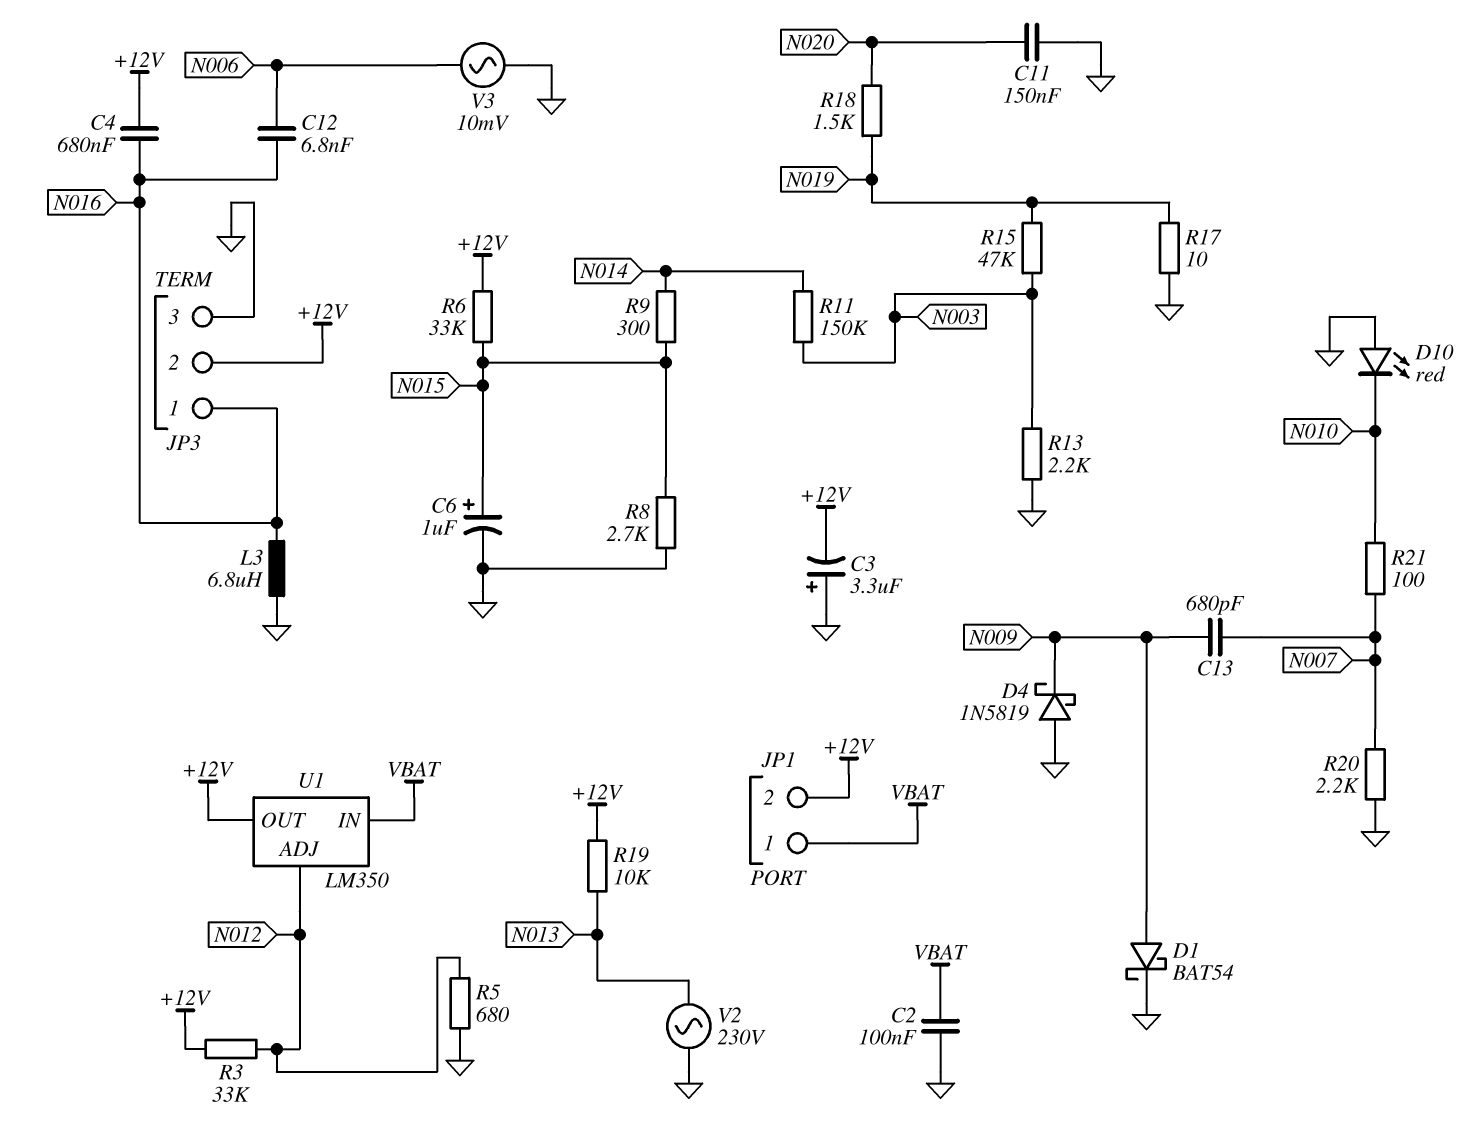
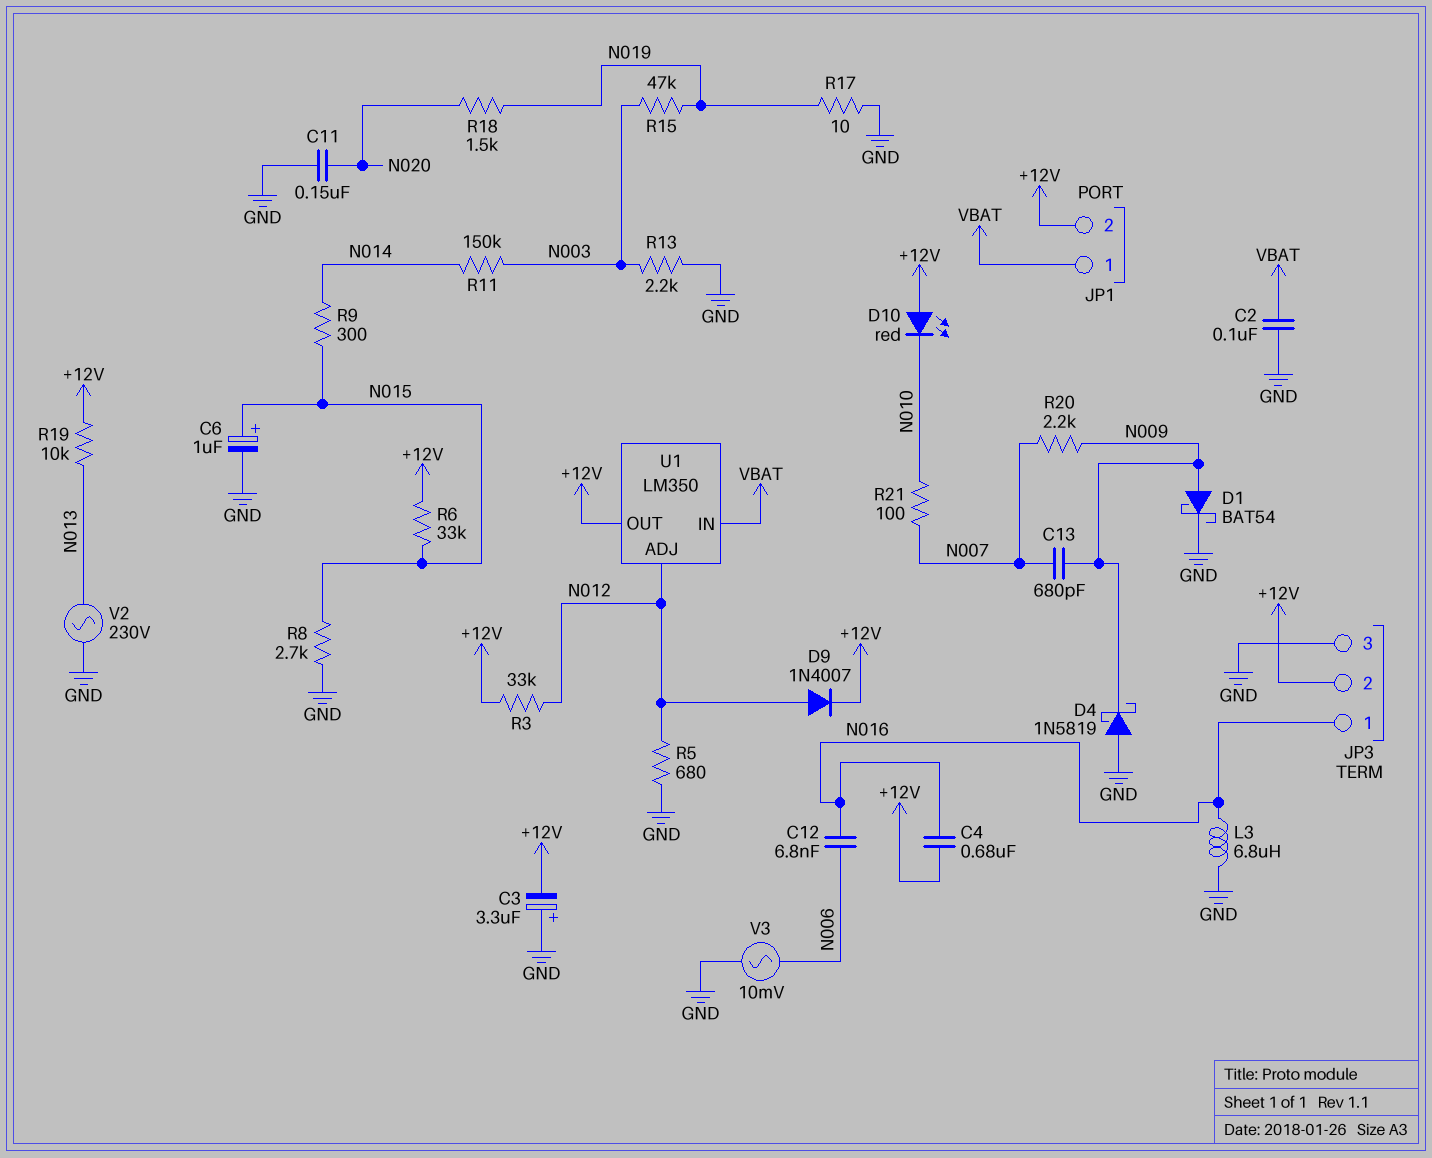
D9: none -> diode 1N4007 (A N012, K +12V)
D10: LED red (A GND, K N010) -> LED red (A +12V, K N010)
R20: 2.2k (GND, N007) -> 2.2k (N007, N009)

